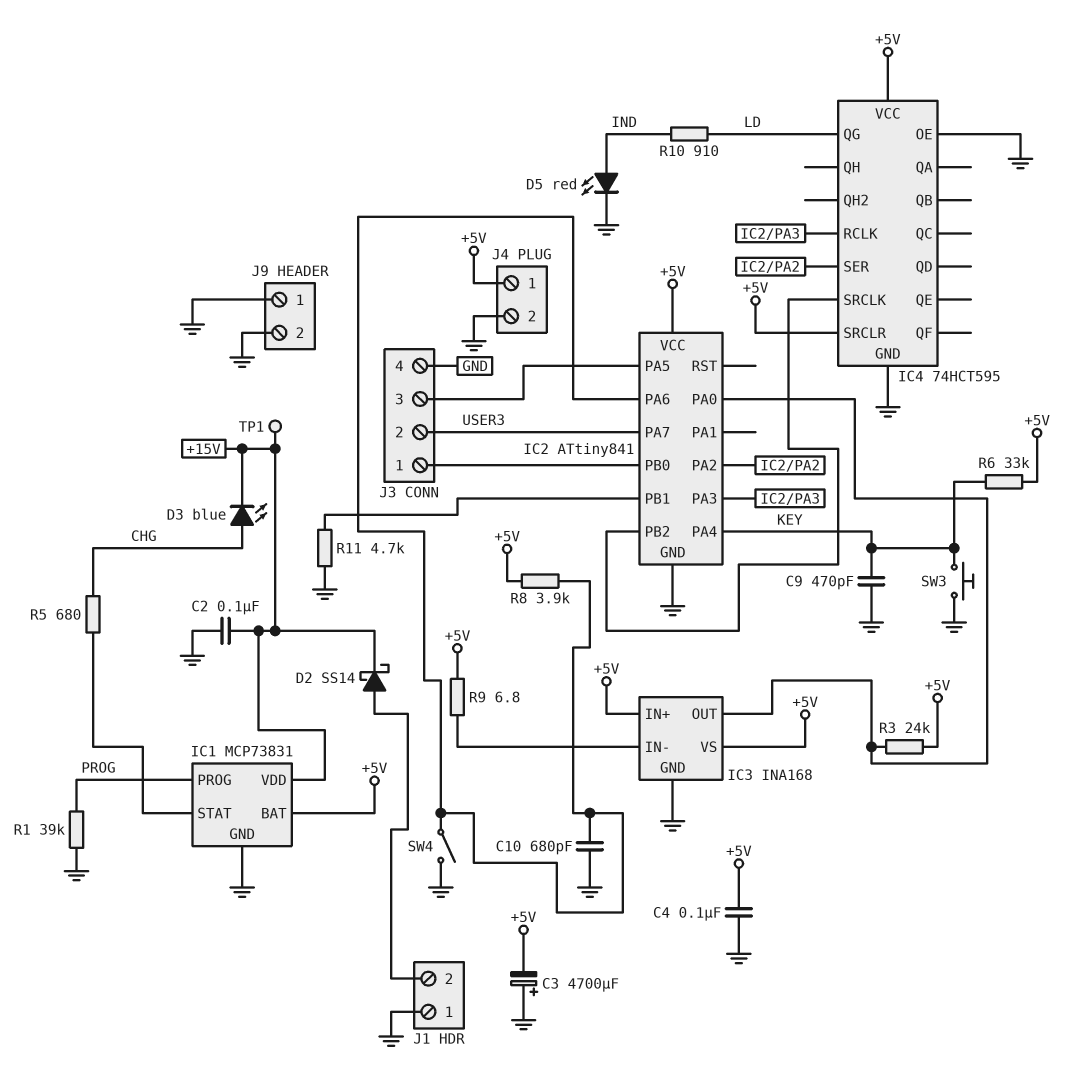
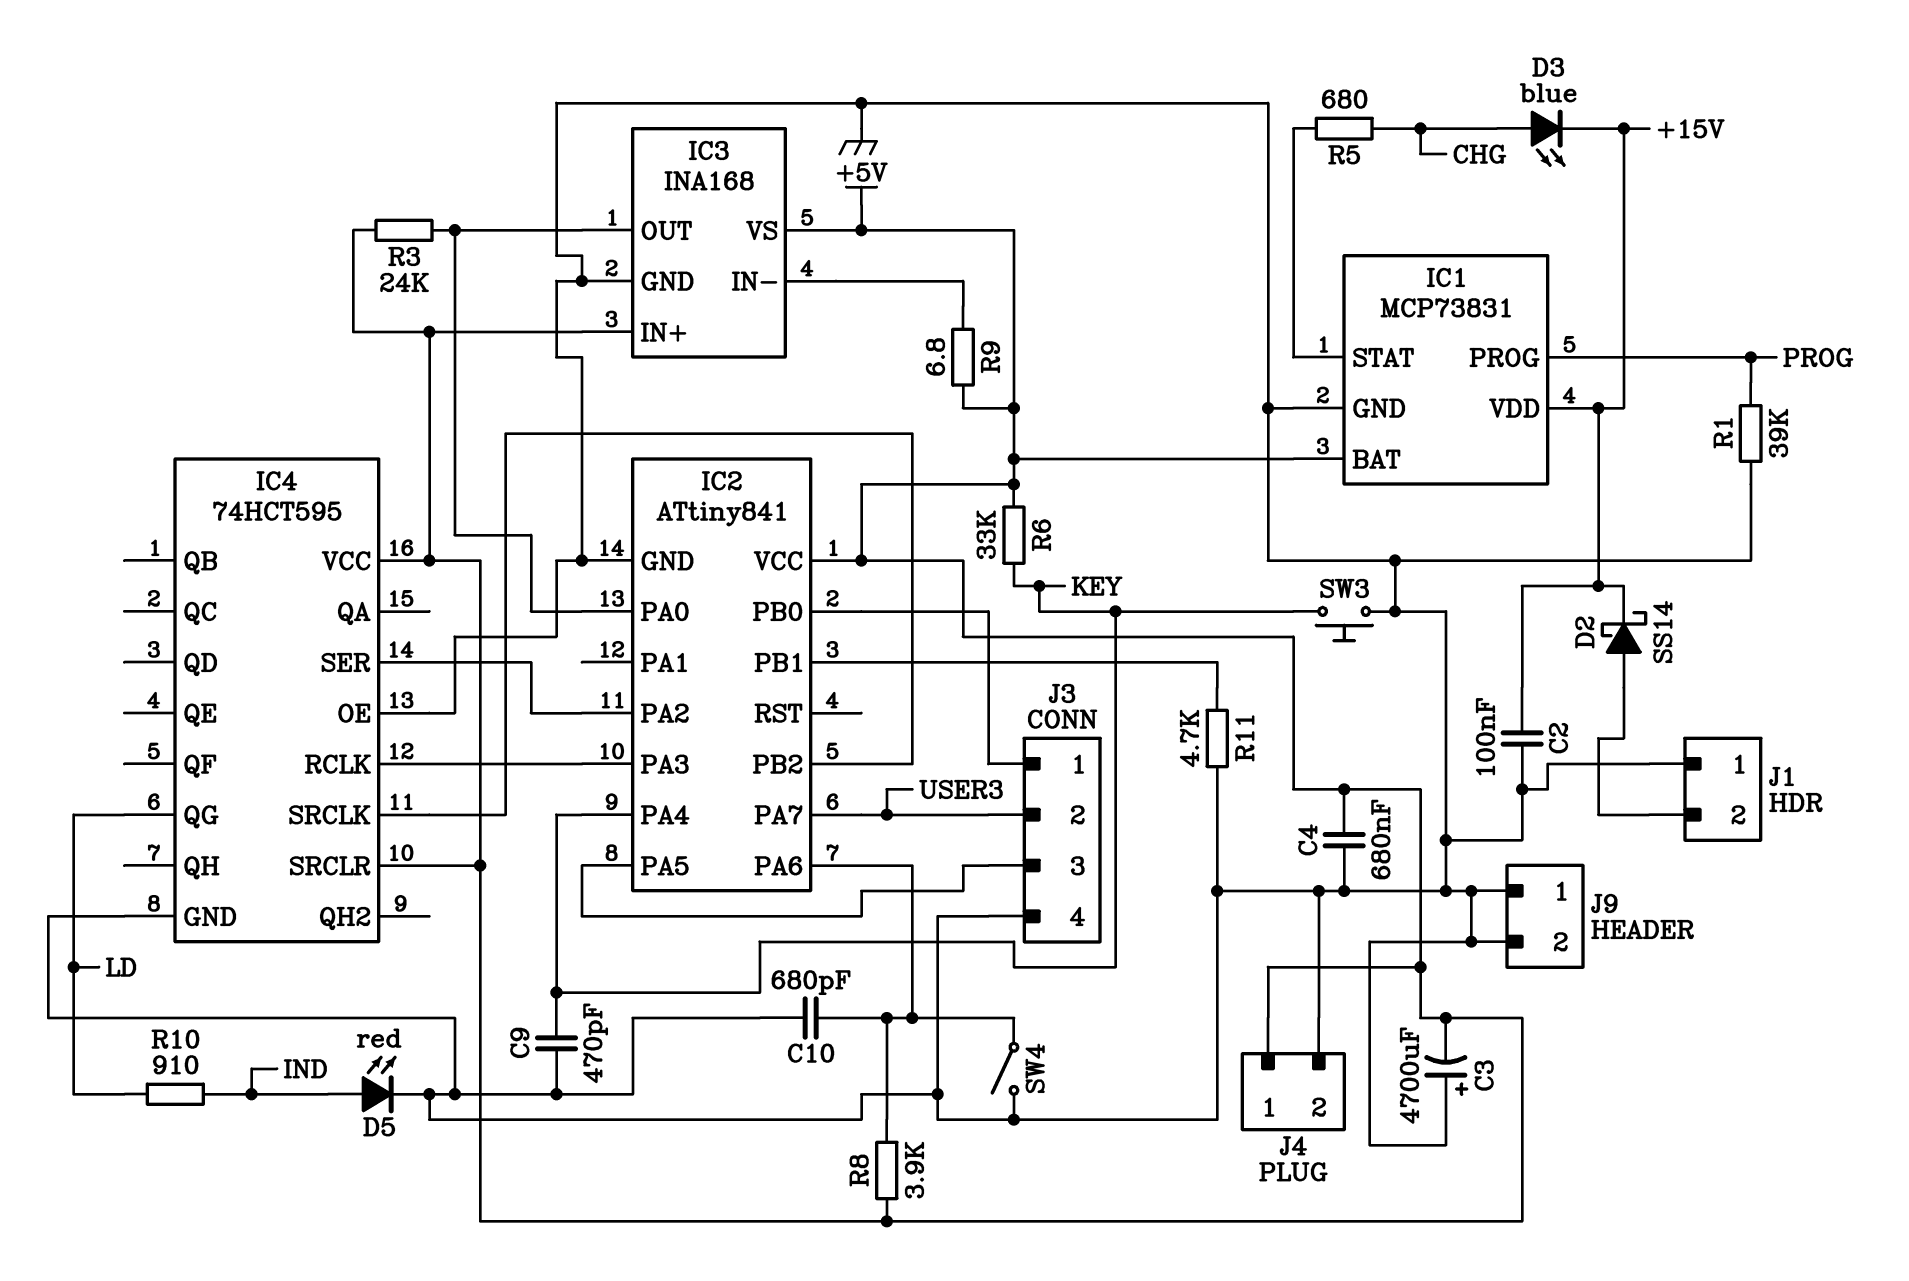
C4: 100nF (+5V, GND) -> 680nF (+5V, GND)
TP1: test point (+15V) -> none

